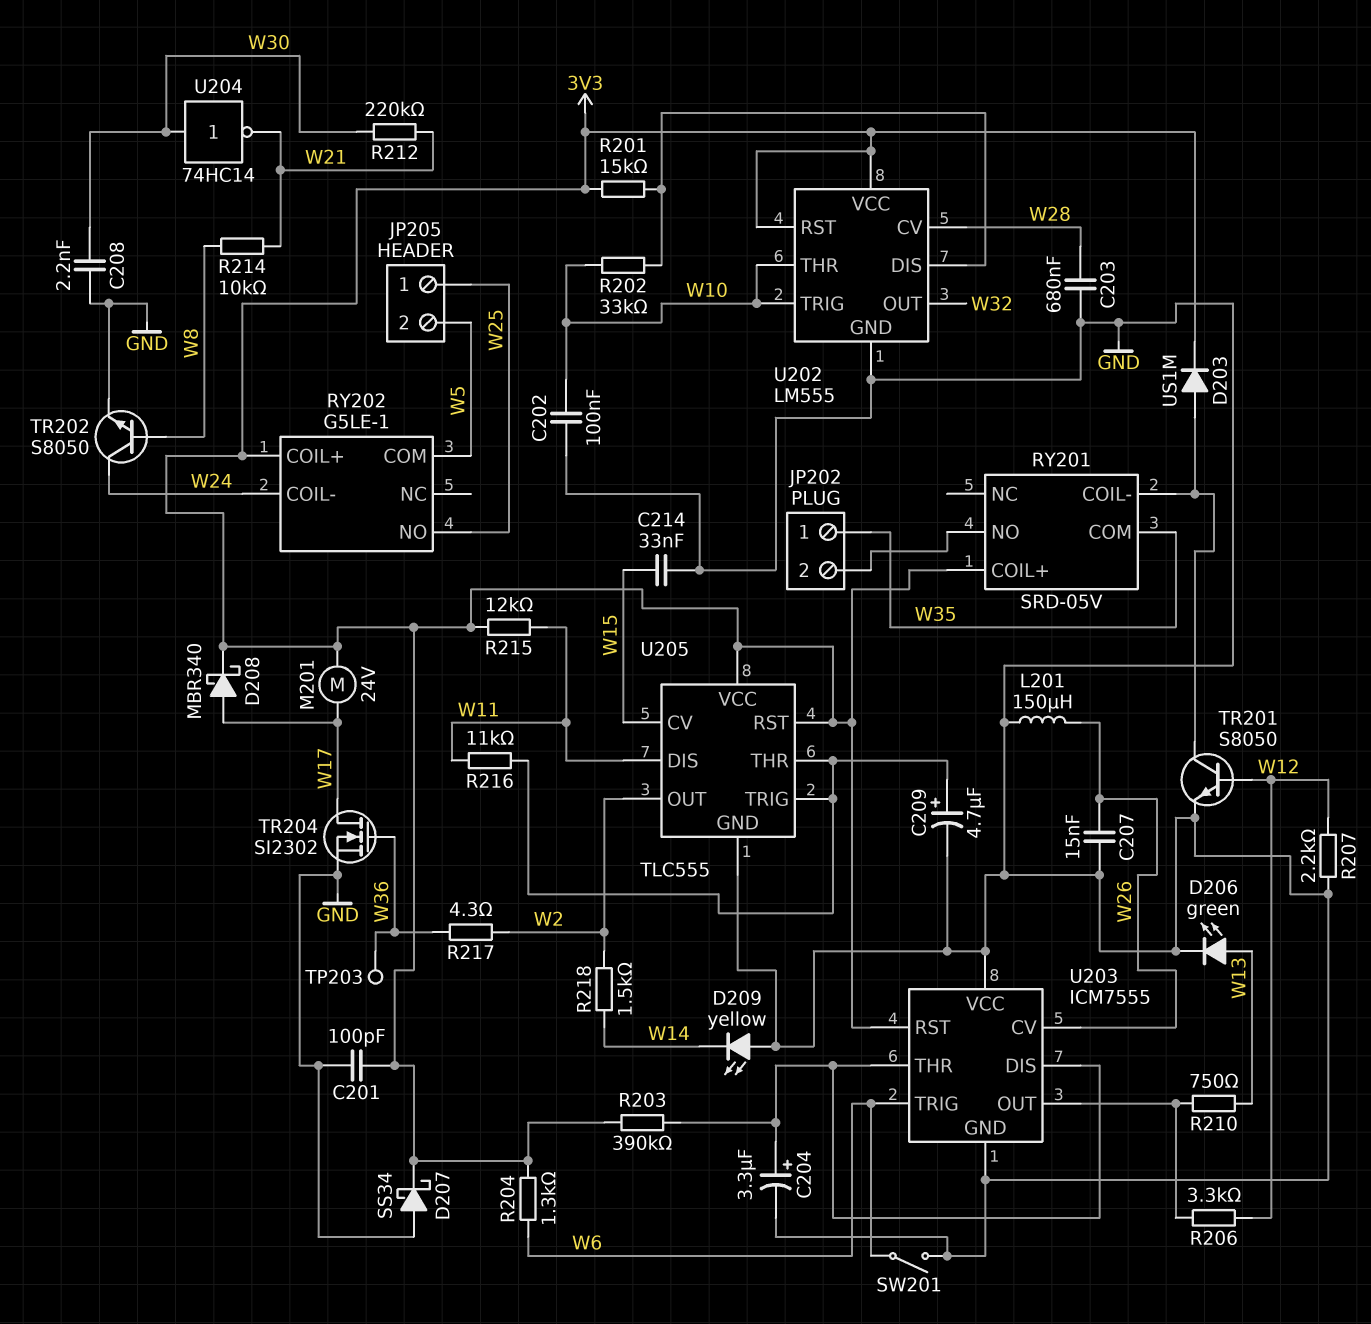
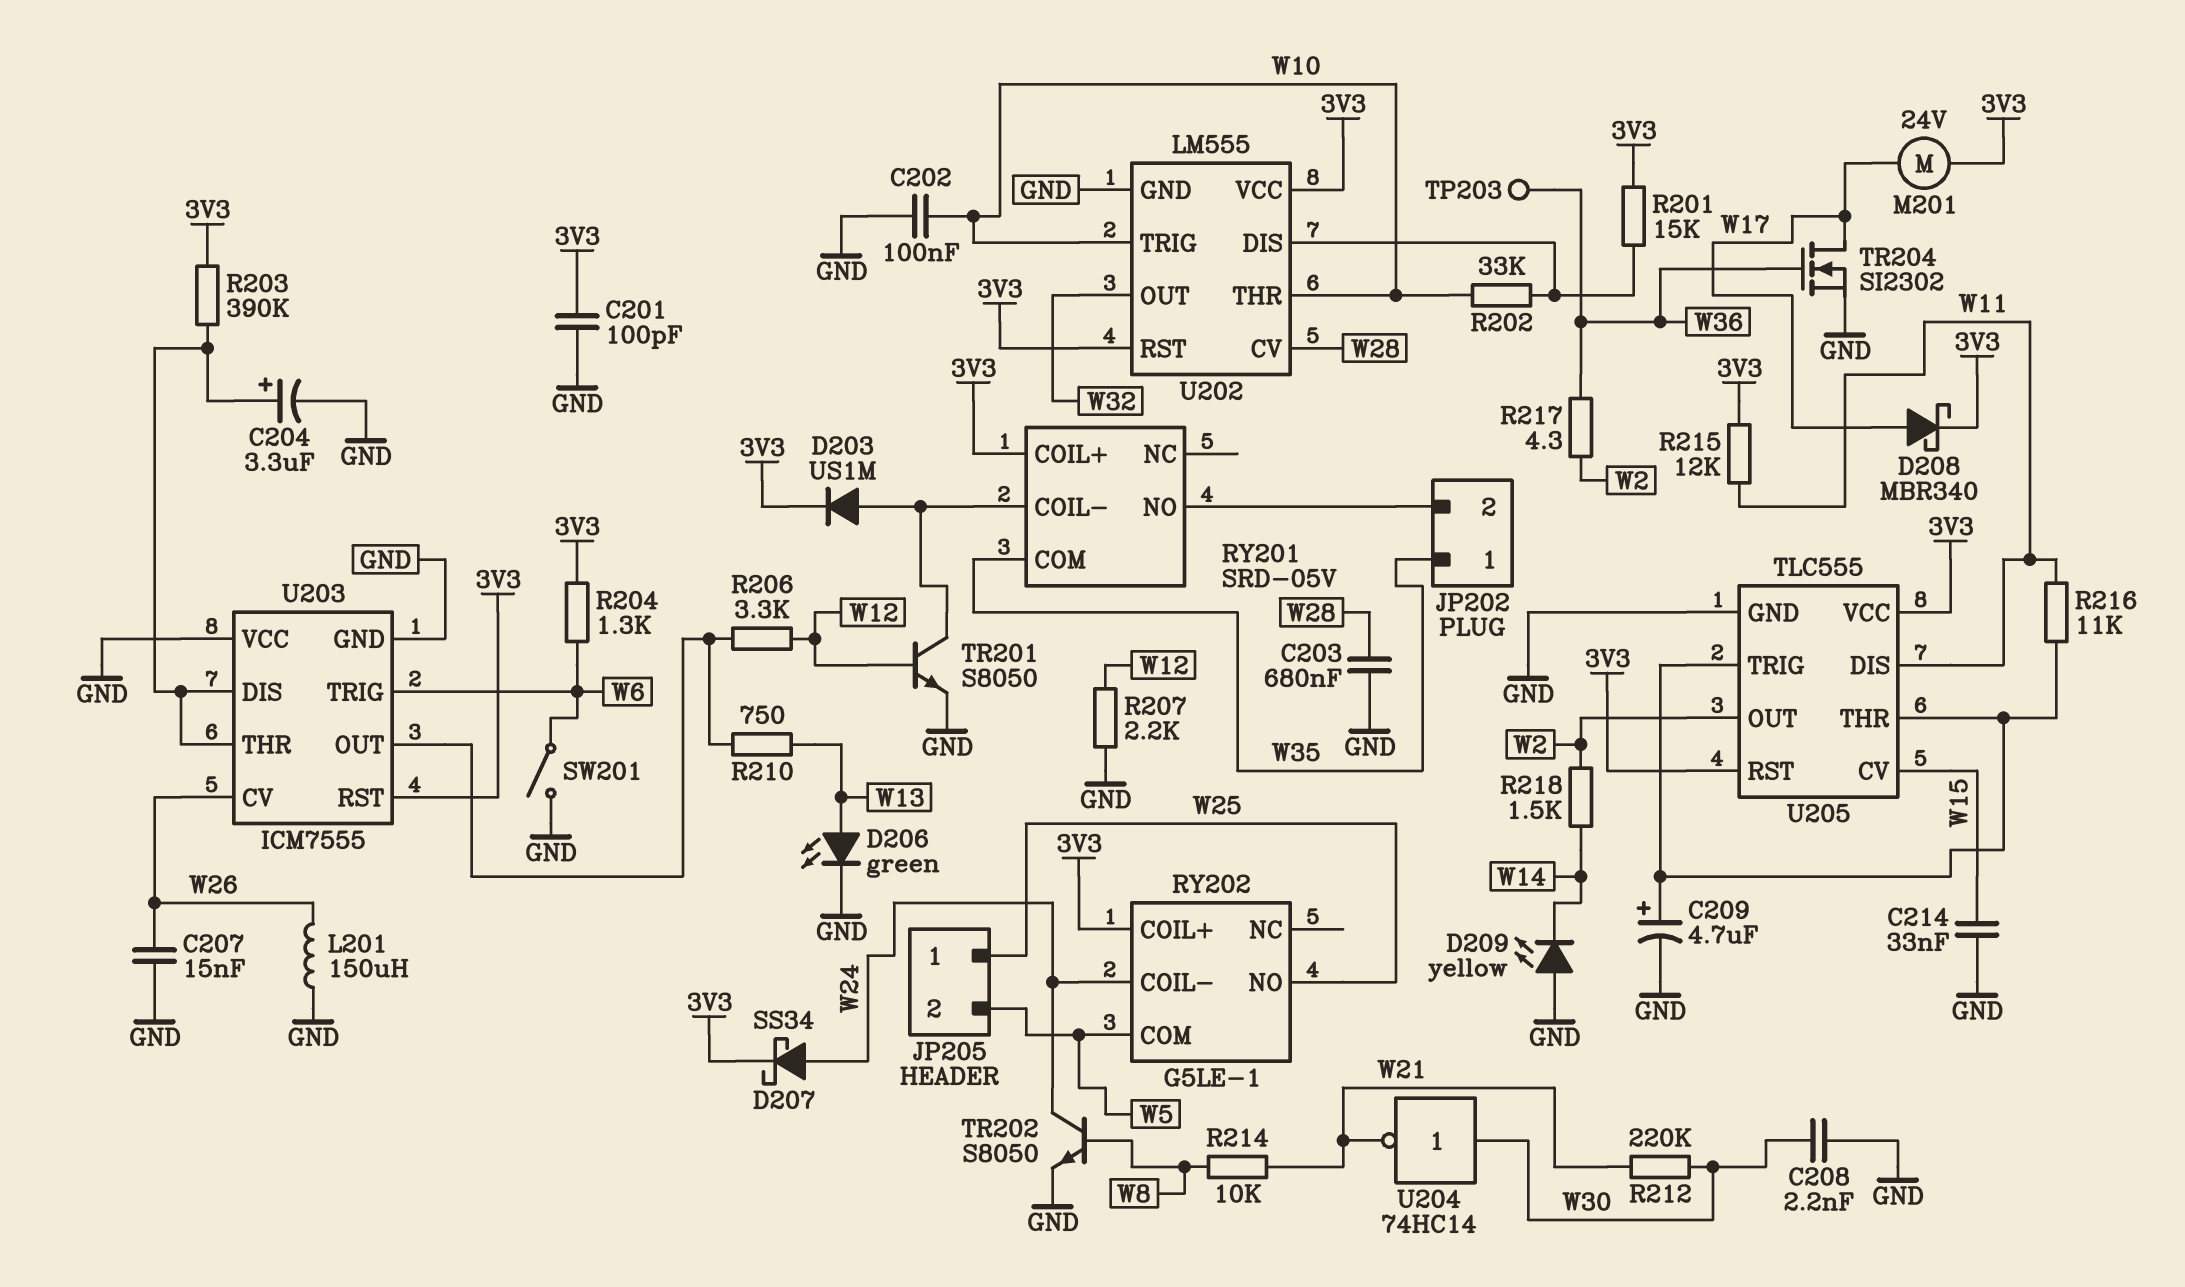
D207: schottky SS34 (A GND, K 3V3) -> schottky SS34 (A W24, K 3V3)

